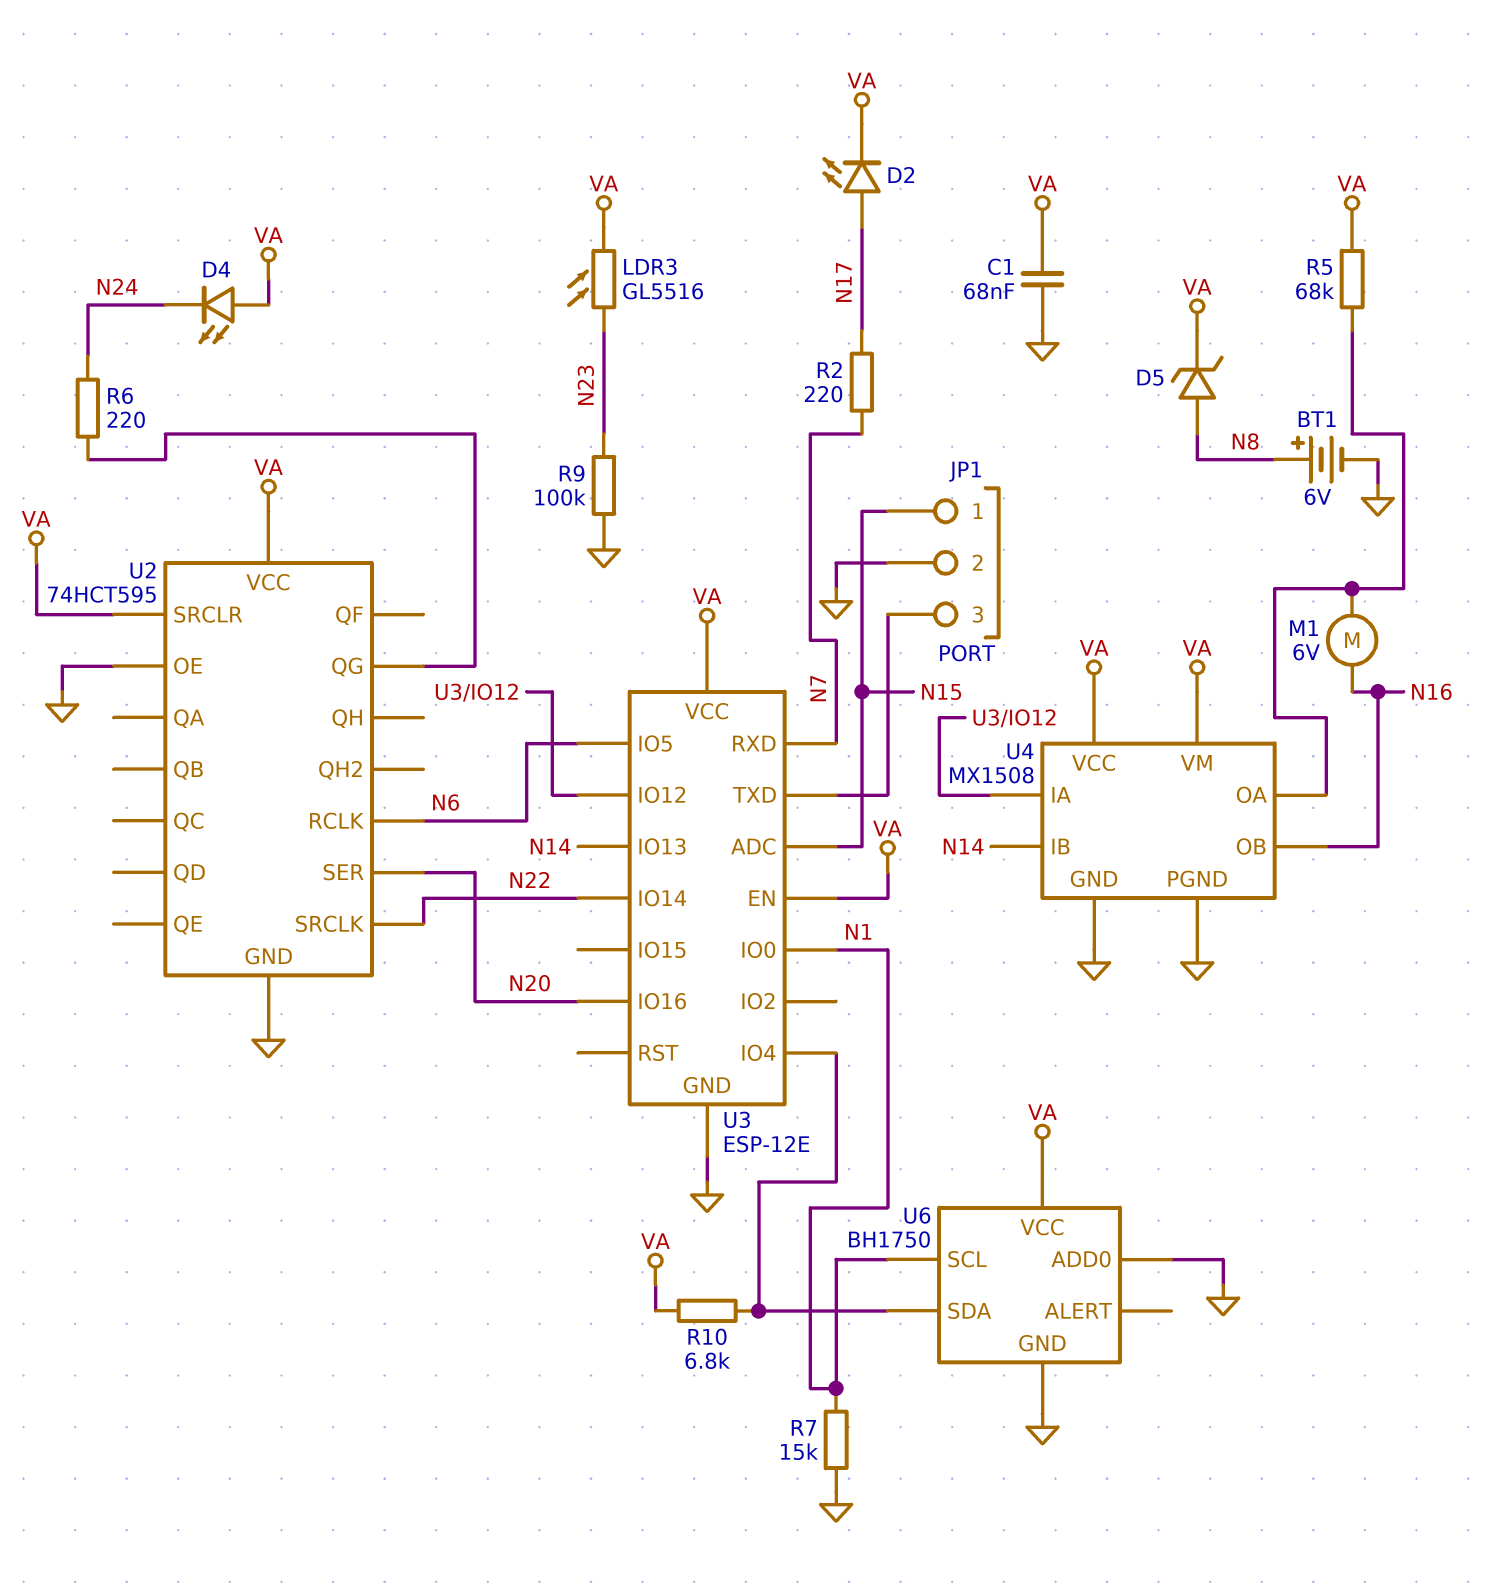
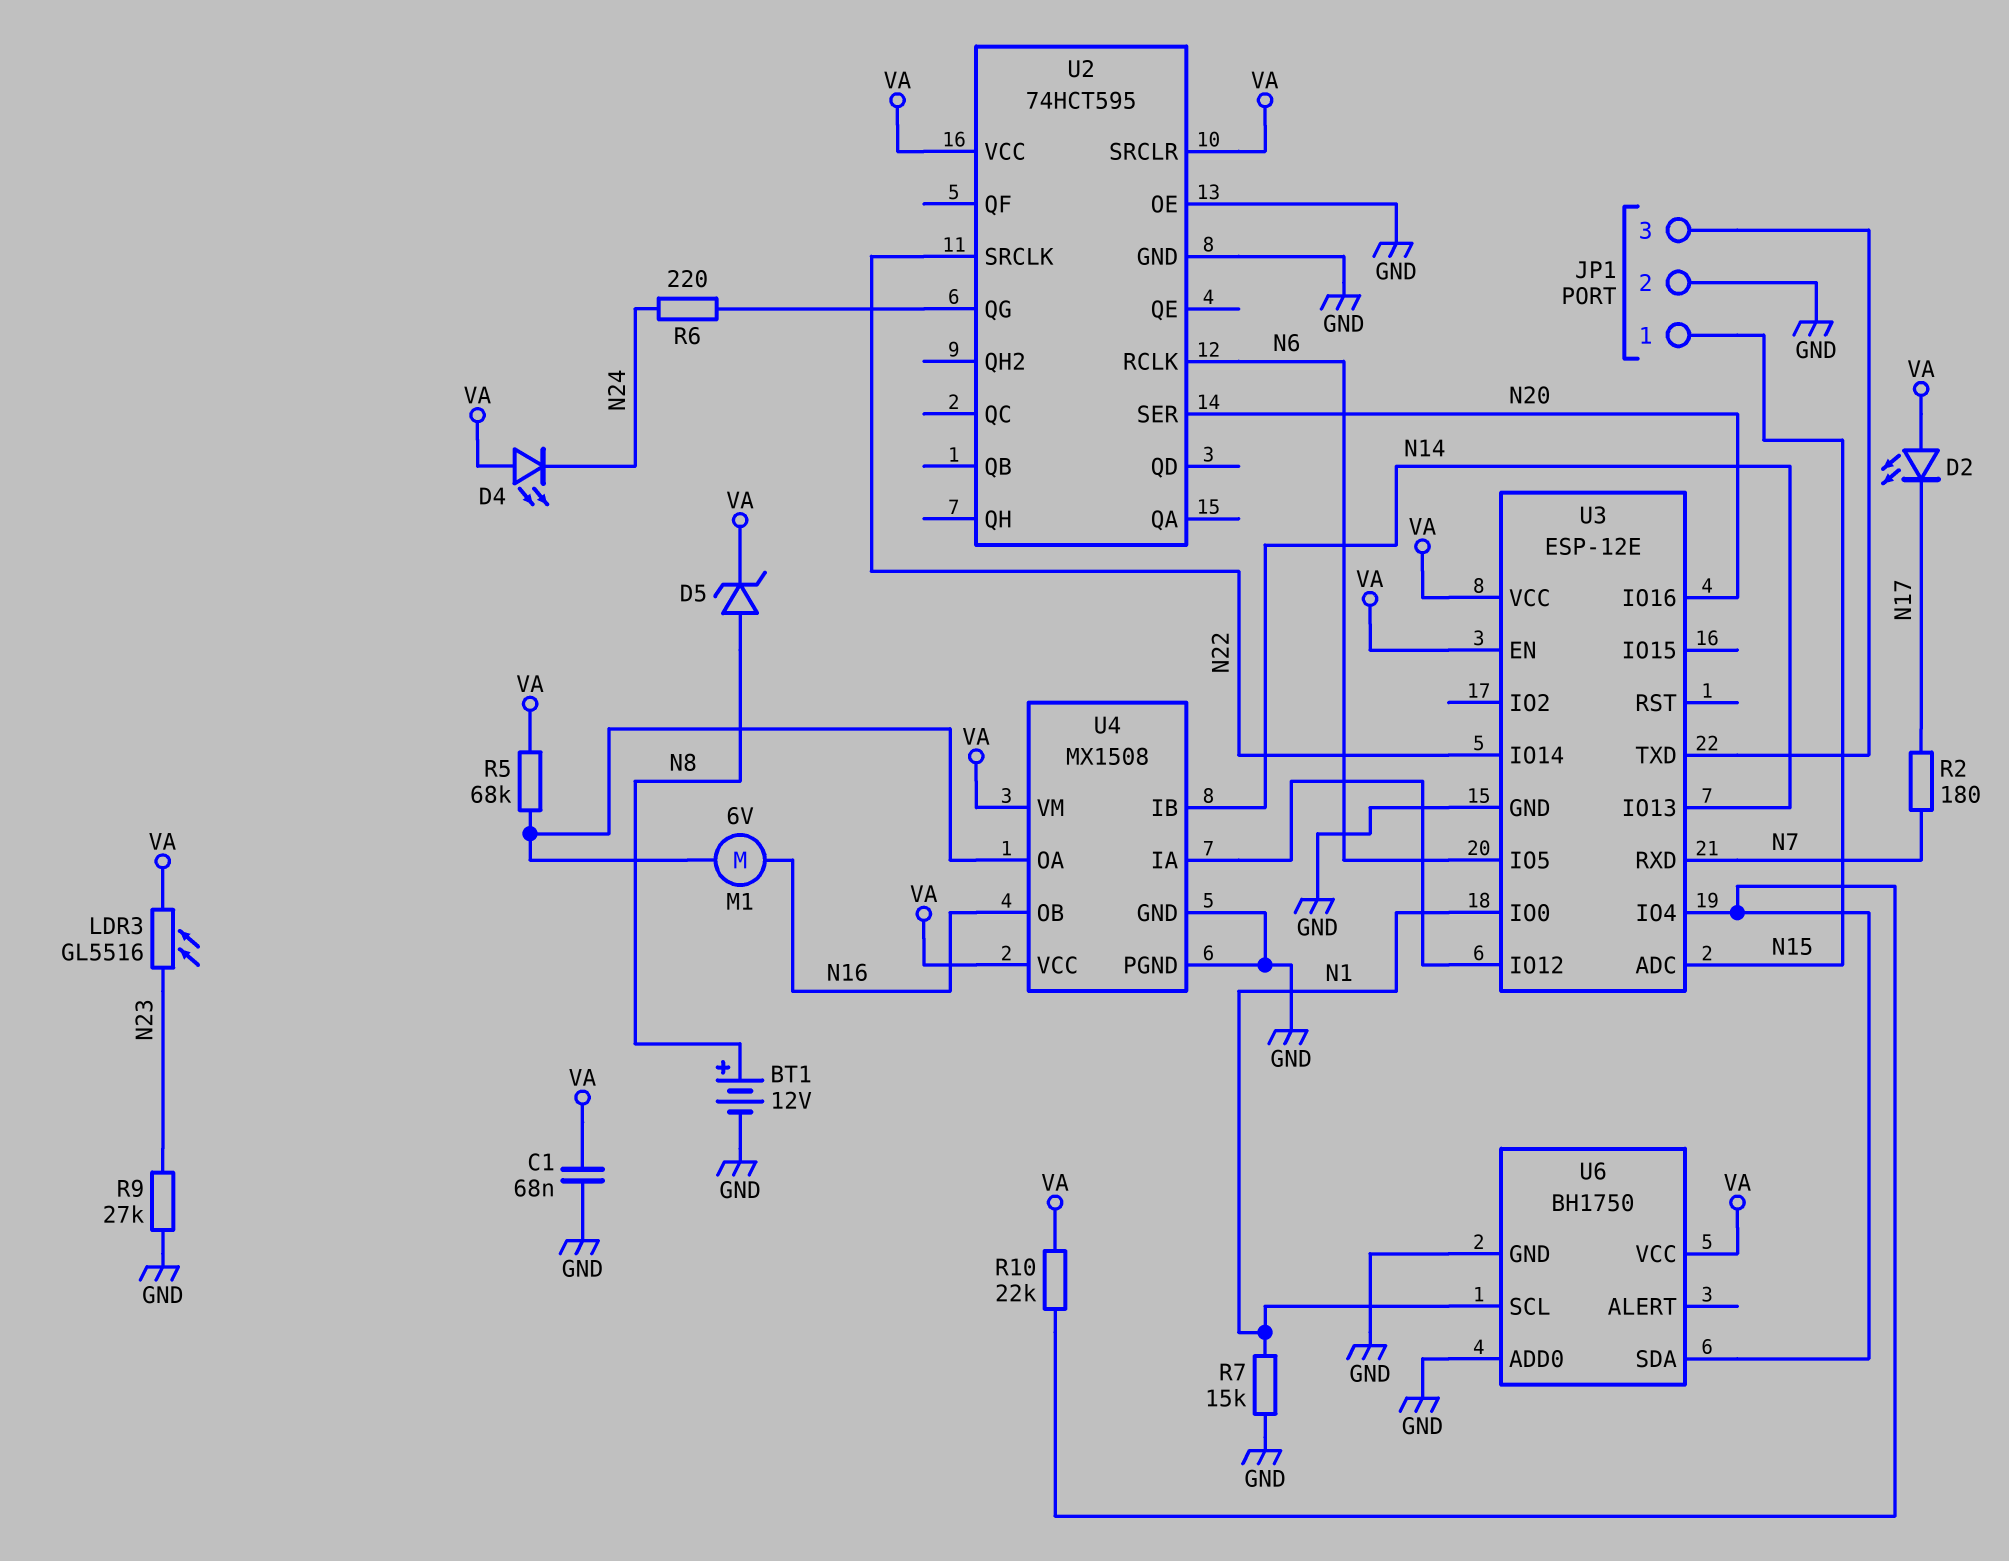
BT1: 6V (plus N8, minus GND) -> 12V (plus N8, minus GND)
D2: LED (A N17, K VA) -> LED (A VA, K N17)
R2: 220 (N7, N17) -> 180 (N7, N17)
R9: 100k (GND, N23) -> 27k (GND, N23)
R10: 6.8k (U3/IO4, VA) -> 22k (U3/IO4, VA)

